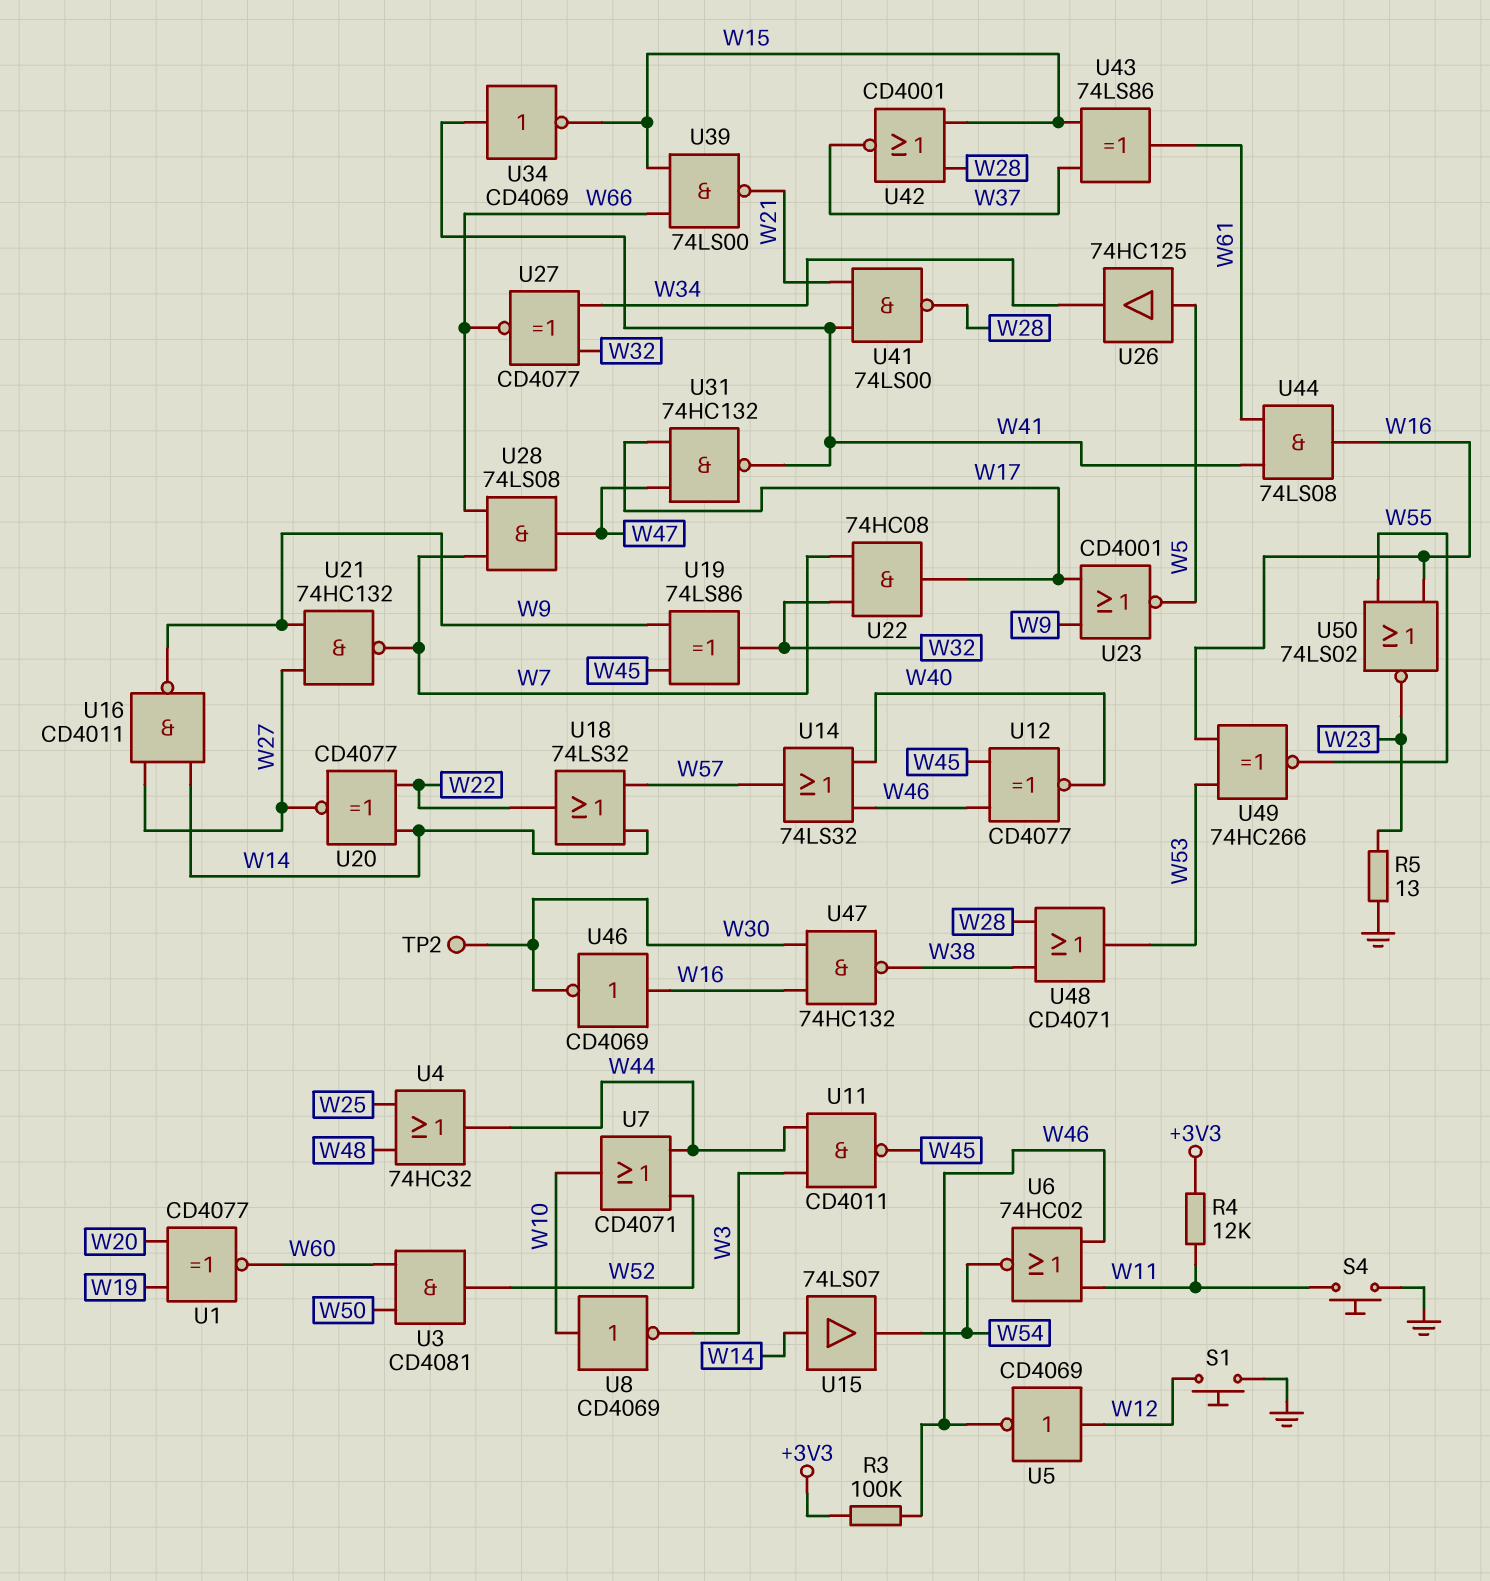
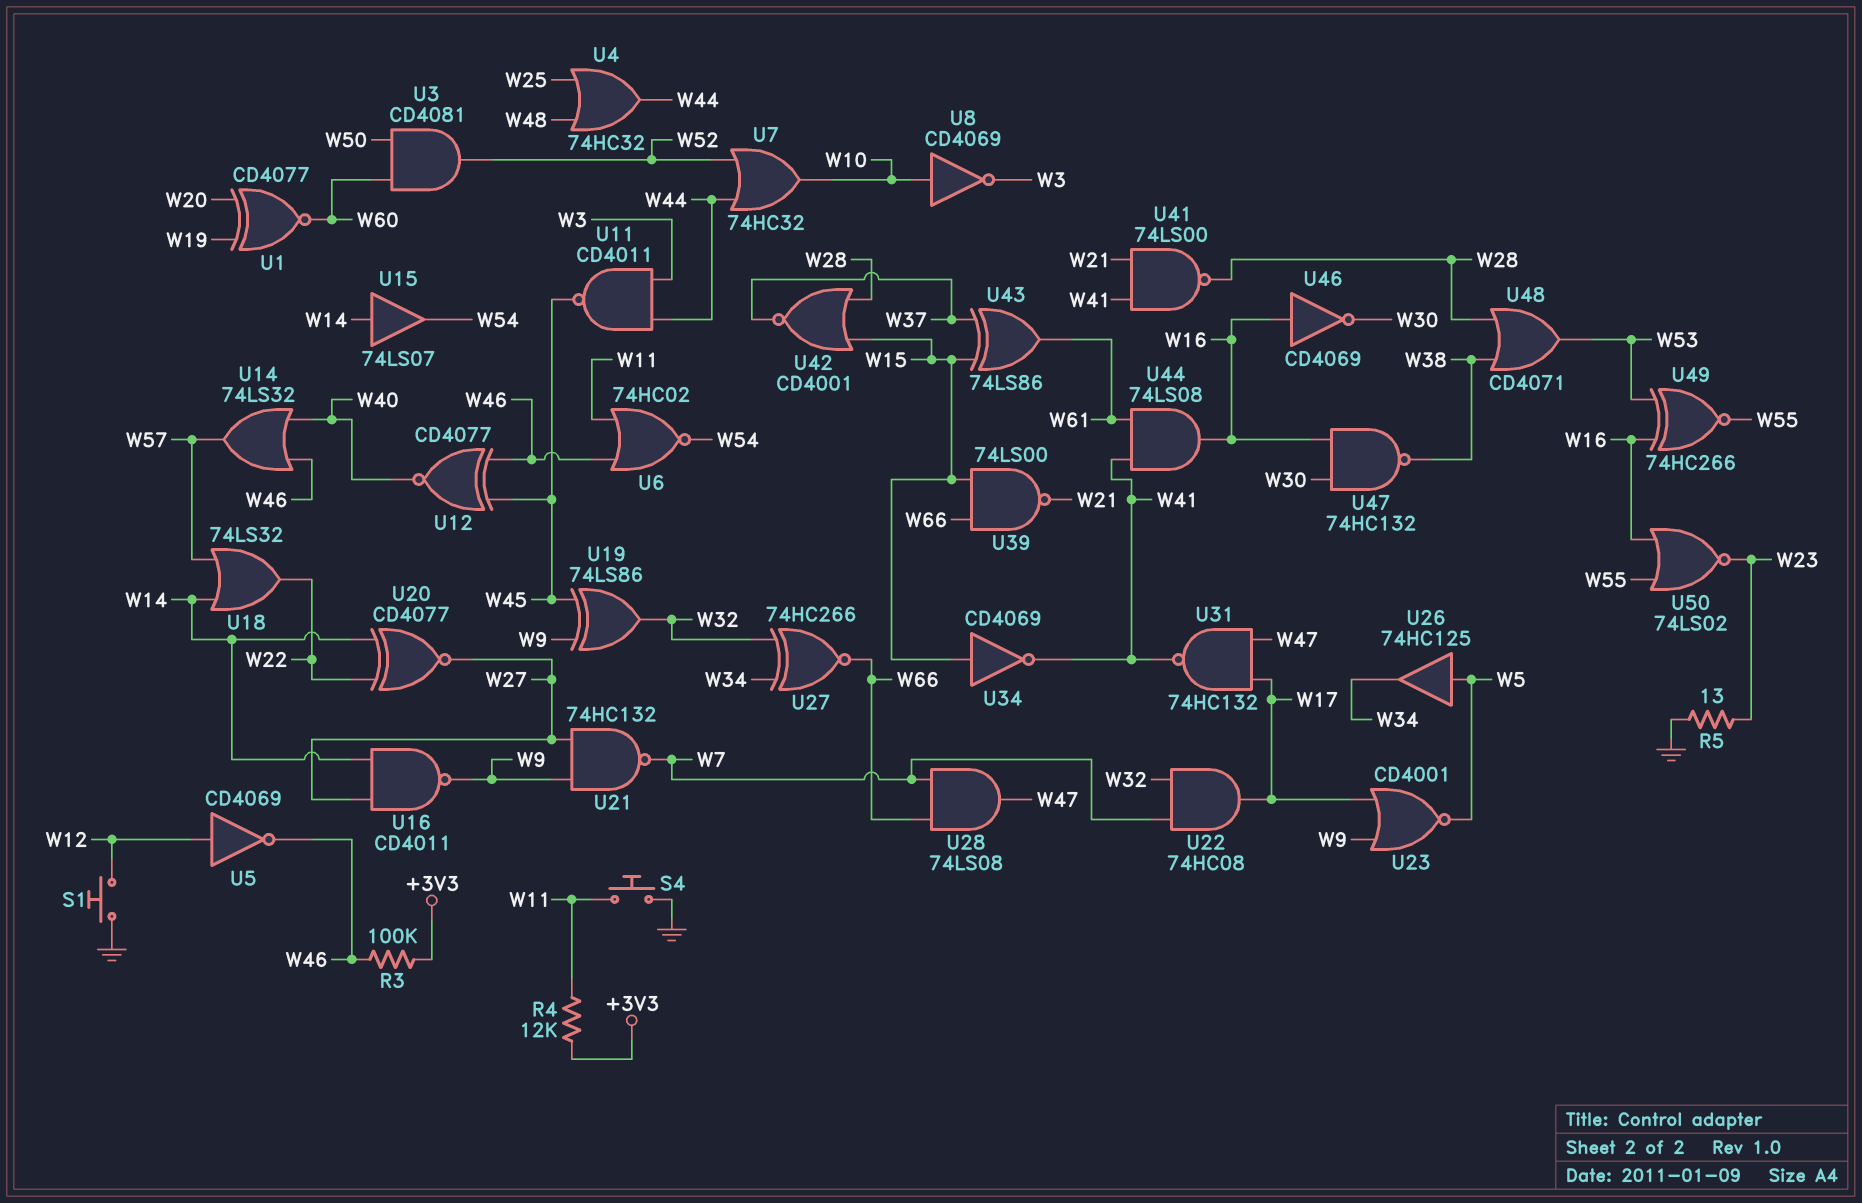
TP2: test point (W30) -> none
U7: OR CD4071 (in W44, in W52, out W10) -> OR 74HC32 (in W44, in W52, out W10)
U27: XNOR CD4077 (in W32, in W34, out W66) -> XNOR 74HC266 (in W32, in W34, out W66)
U34: NOT CD4069 (in W41, out W15) -> NOT CD4069 (in W15, out W41)

